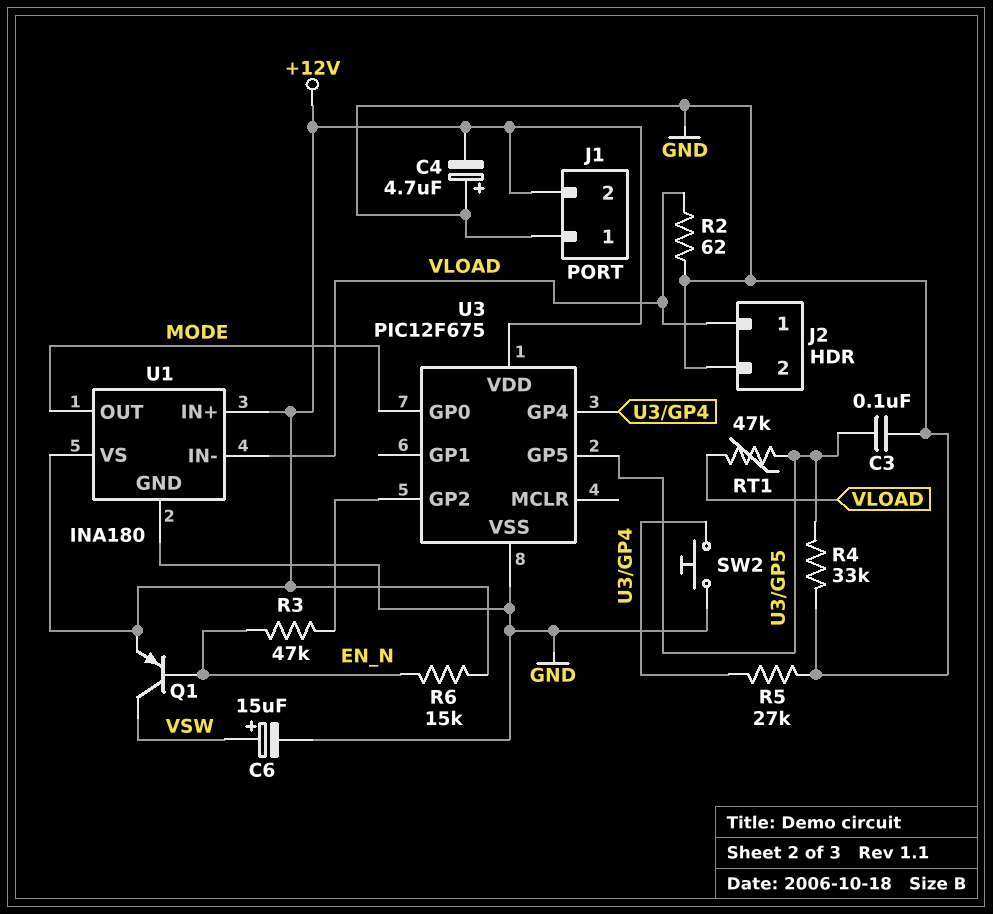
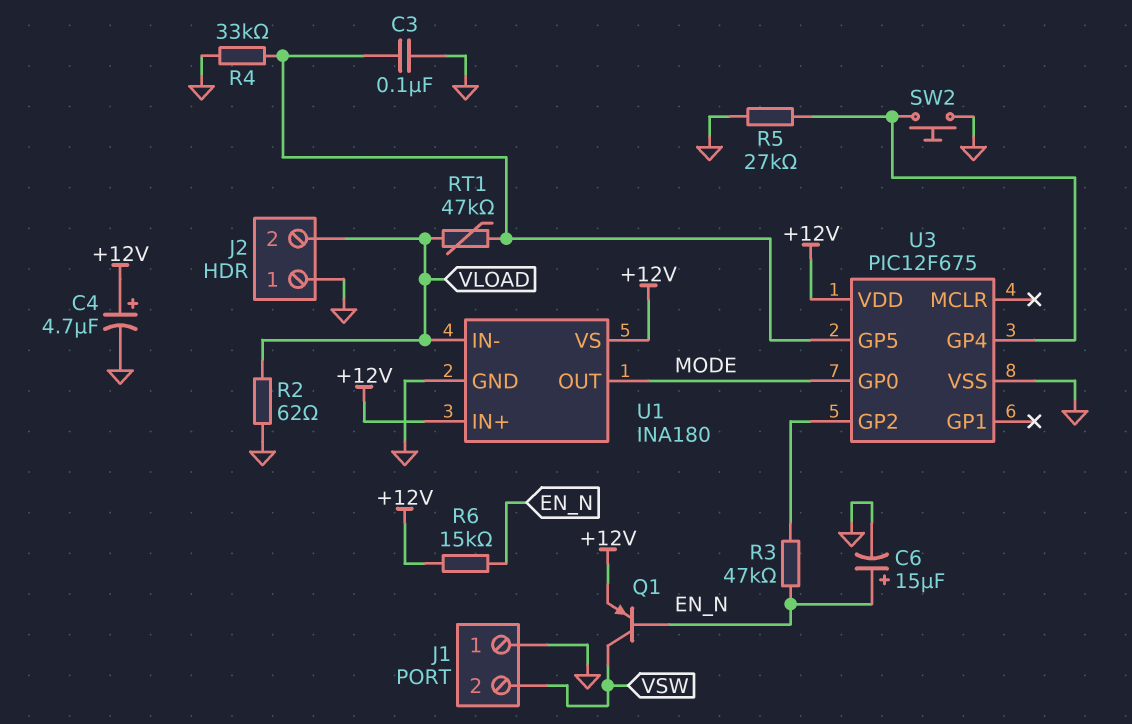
C4: 4.7uF (plus GND, minus +12V) -> 4.7uF (plus +12V, minus GND)
C6: 15uF (plus VSW, minus GND) -> 15uF (plus EN_N, minus GND)
J1 pin 2: +12V -> VSW
J2 pin 1: VLOAD -> GND
J2 pin 2: GND -> VLOAD

